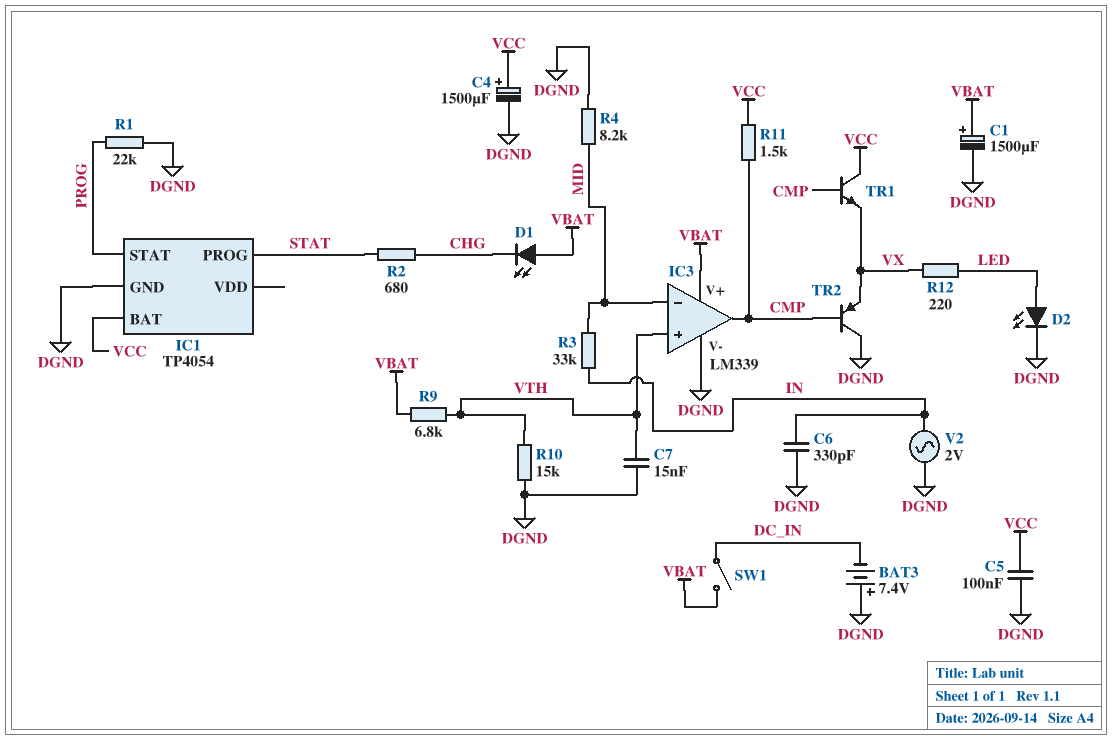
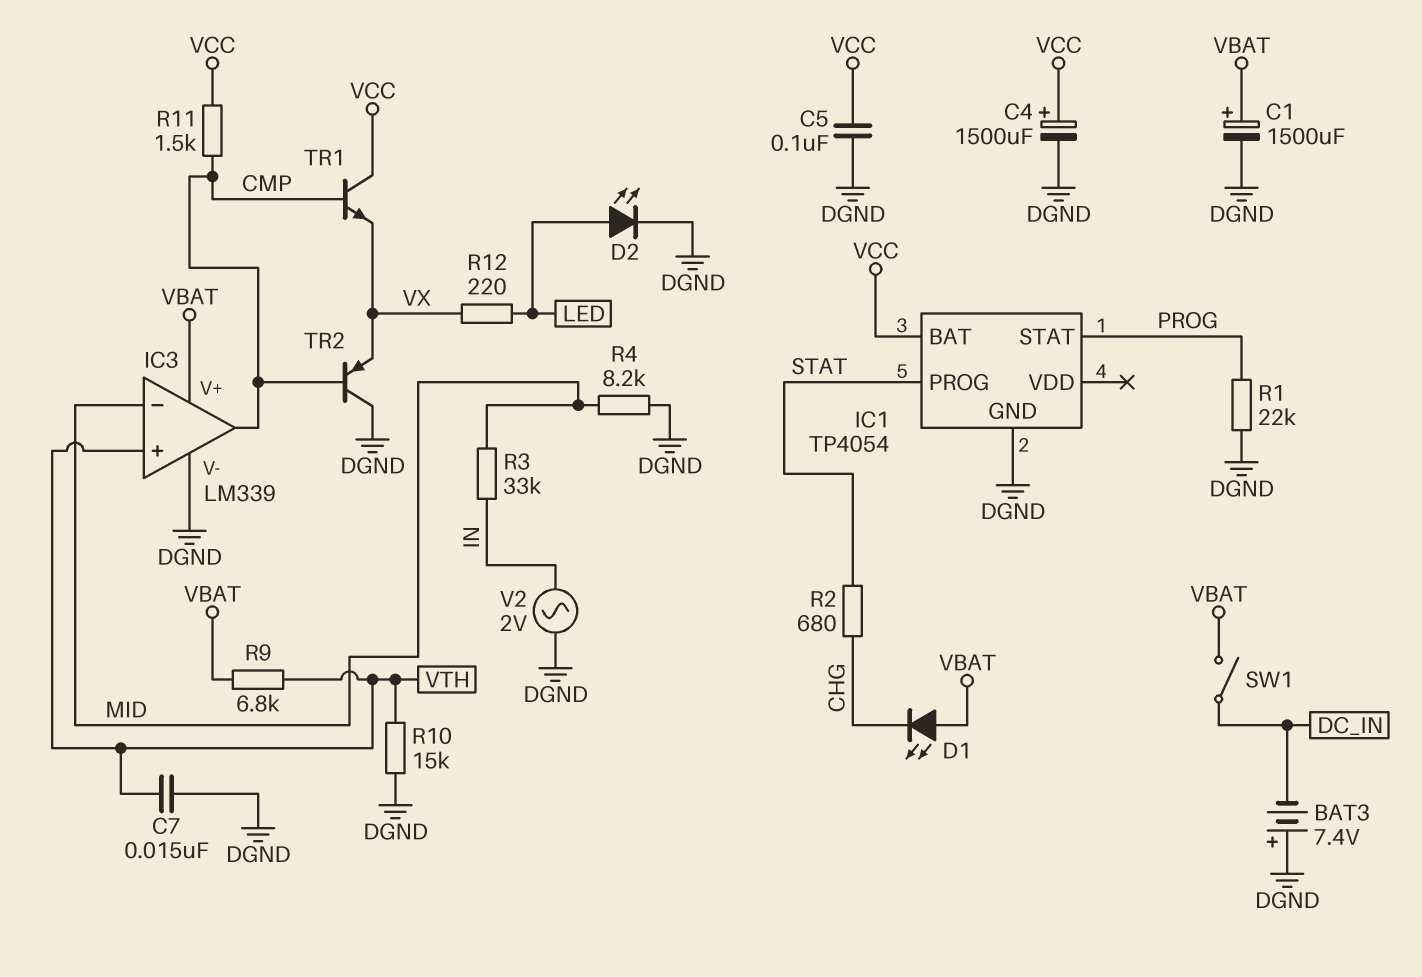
C6: 330pF (DGND, IN) -> none

